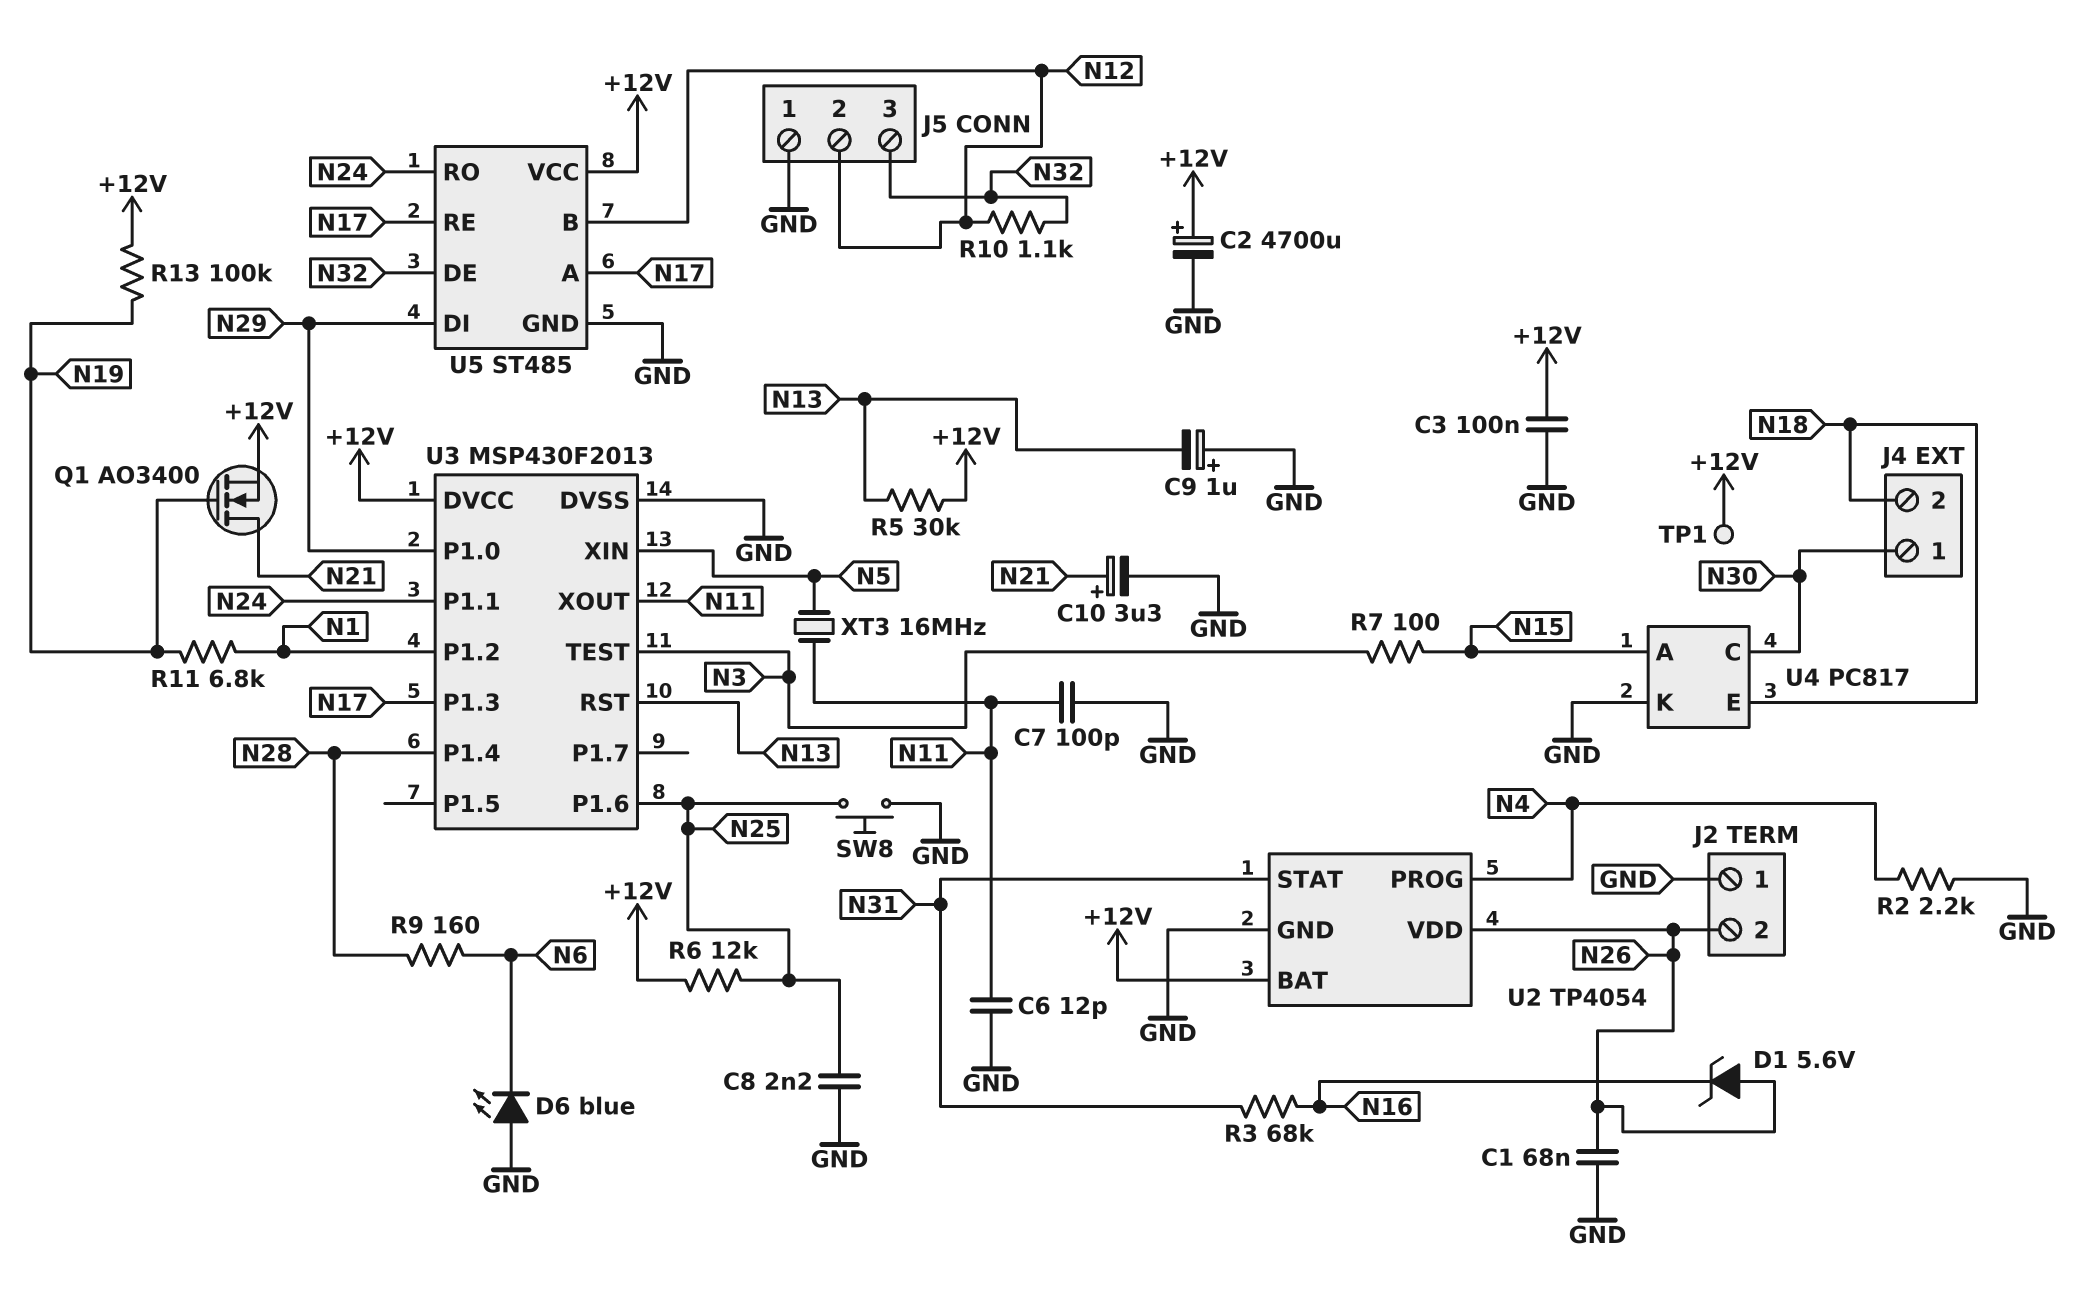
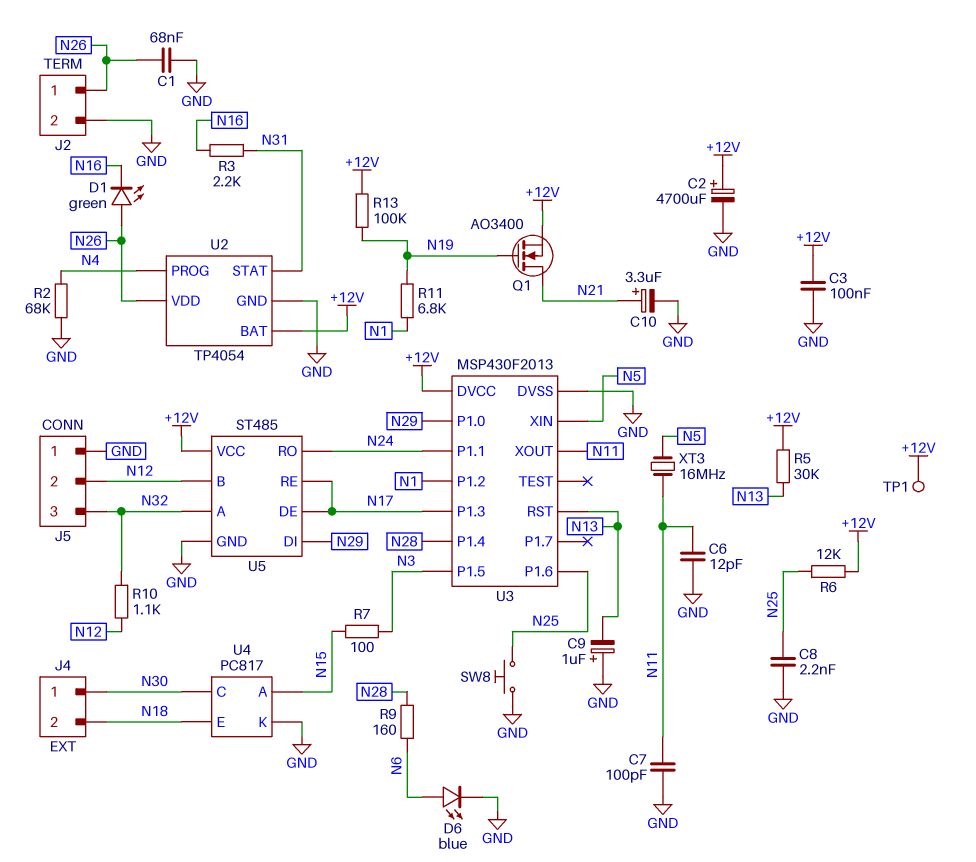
D1: zener 5.6V (A N26, K N16) -> LED green (A N26, K N16)
D6: LED blue (A GND, K N6) -> LED blue (A N6, K GND)
J2 pin 1: GND -> N26
J2 pin 2: N26 -> GND
R2: 2.2k (GND, N4) -> 68k (GND, N4)
R3: 68k (N16, N31) -> 2.2k (N16, N31)
U3 pin P1.5: none -> N3
U3 pin TEST: N3 -> none
U5 pin A: N17 -> N32
U5 pin DE: N32 -> N17

